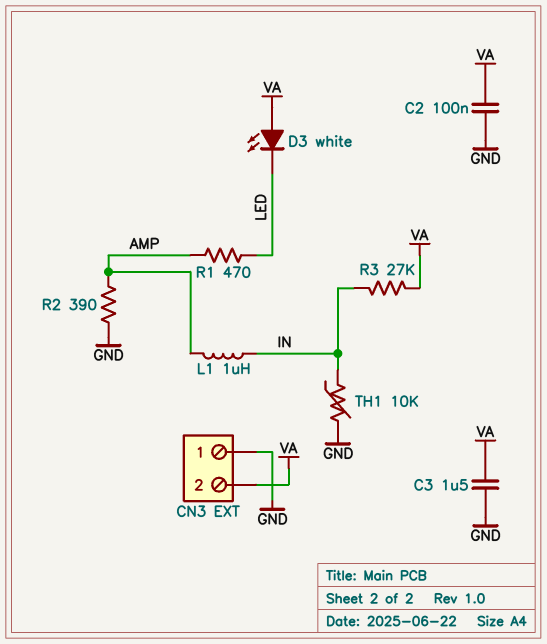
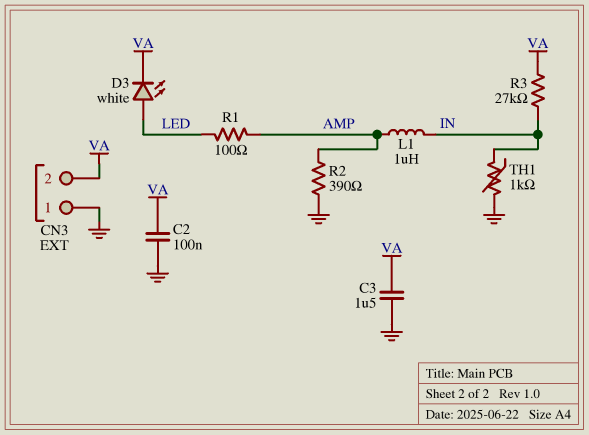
D3: LED white (A VA, K LED) -> LED white (A LED, K VA)
R1: 470 (AMP, LED) -> 100 (AMP, LED)
TH1: 10k (GND, IN) -> 1k (GND, IN)

